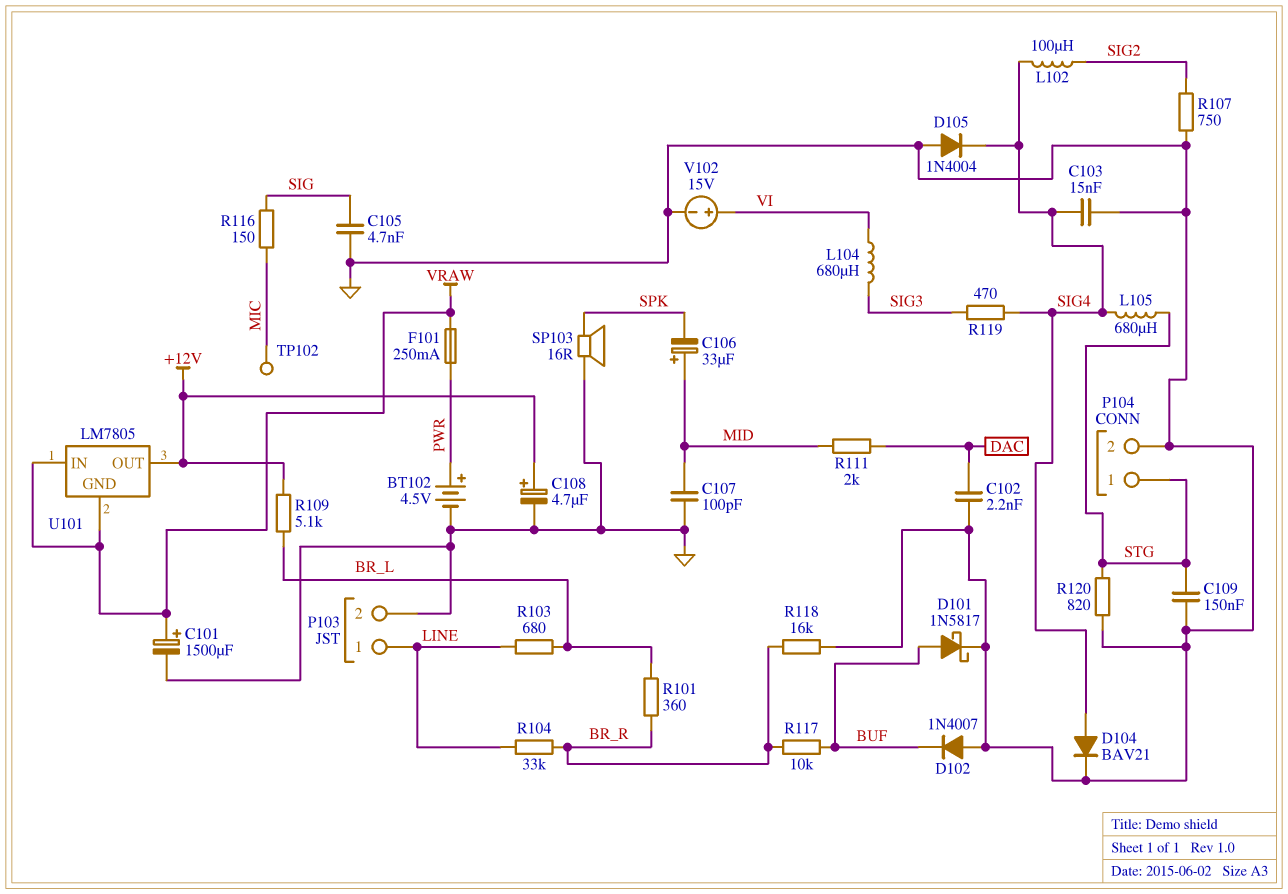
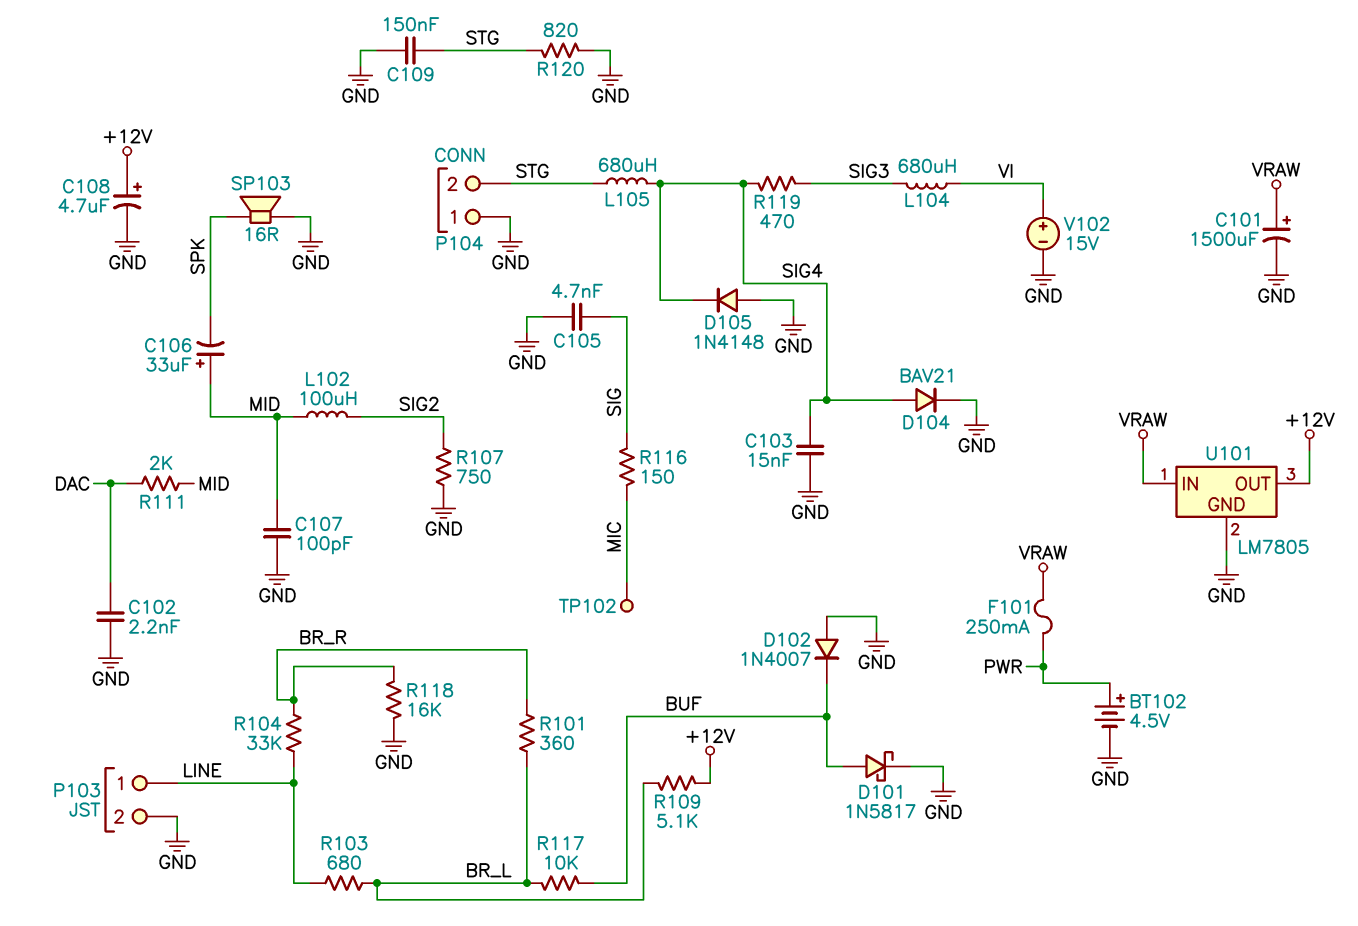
D105: diode 1N4004 (A GND, K SIG4) -> diode 1N4148 (A GND, K SIG4)
L102: 100uH (SIG2, SIG4) -> 100uH (MID, SIG2)
P104 pin 1: STG -> GND
P104 pin 2: GND -> STG
R117: 10k (BR_R, BUF) -> 10k (BR_L, BUF)
U101 pin GND: VRAW -> GND

